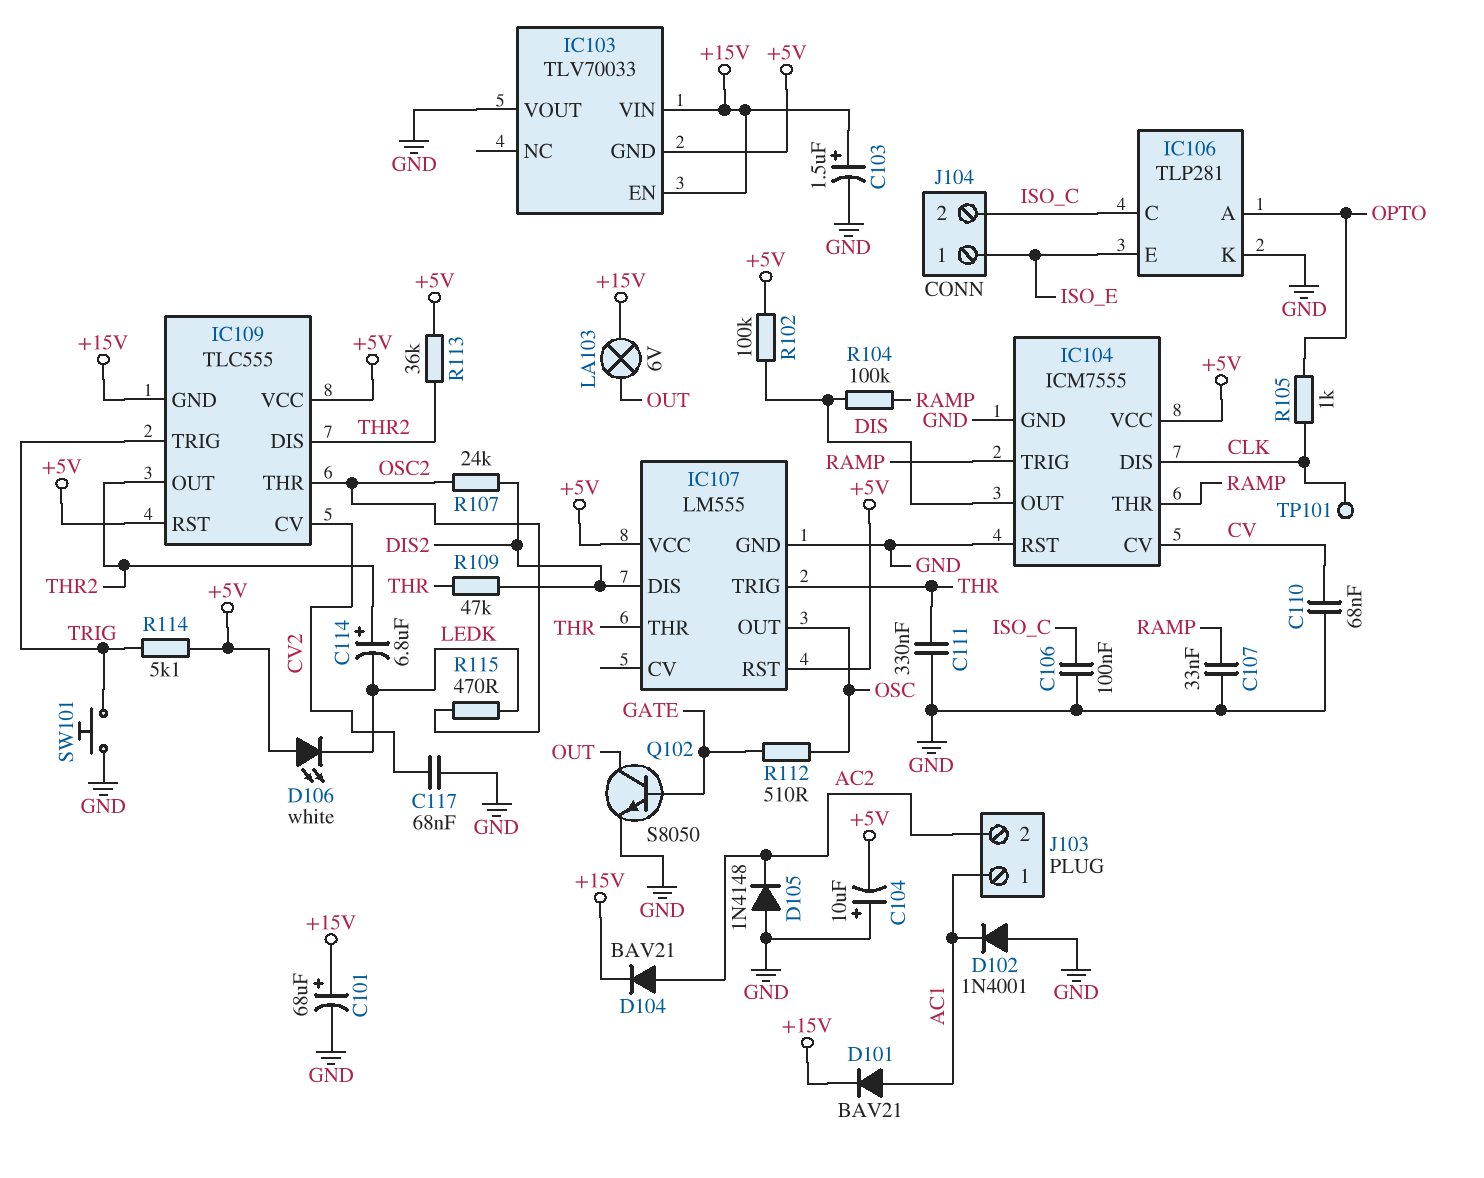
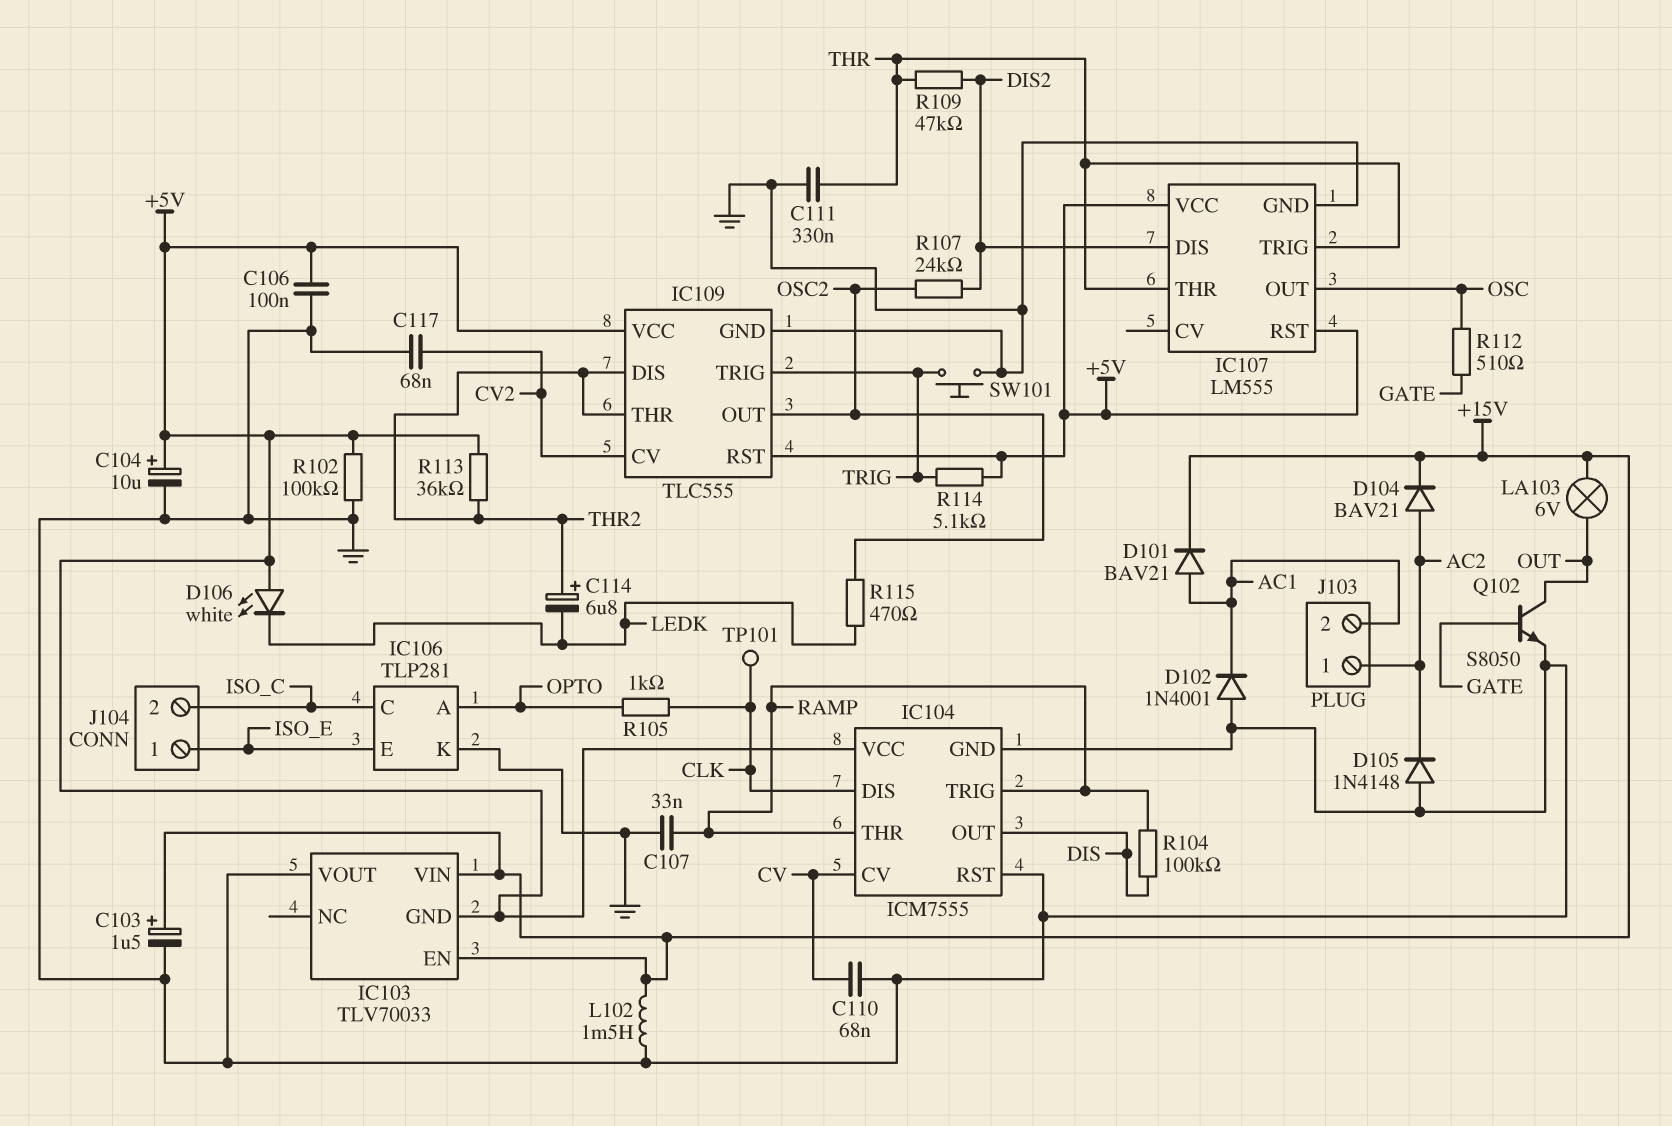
C101: 68uF (plus +15V, minus GND) -> none
C104: 10uF (plus GND, minus +5V) -> 10uF (plus +5V, minus GND)
C106: 100nF (GND, ISO_C) -> 100nF (+5V, GND)
IC109 pin GND: +15V -> GND
IC109 pin OUT: THR2 -> OSC2
IC109 pin THR: OSC2 -> THR2
J103 pin 1: AC1 -> AC2
J103 pin 2: AC2 -> AC1
L102: none -> 1.5mH (+15V, GND)
R102: 100k (+5V, DIS) -> 100k (+5V, GND)

